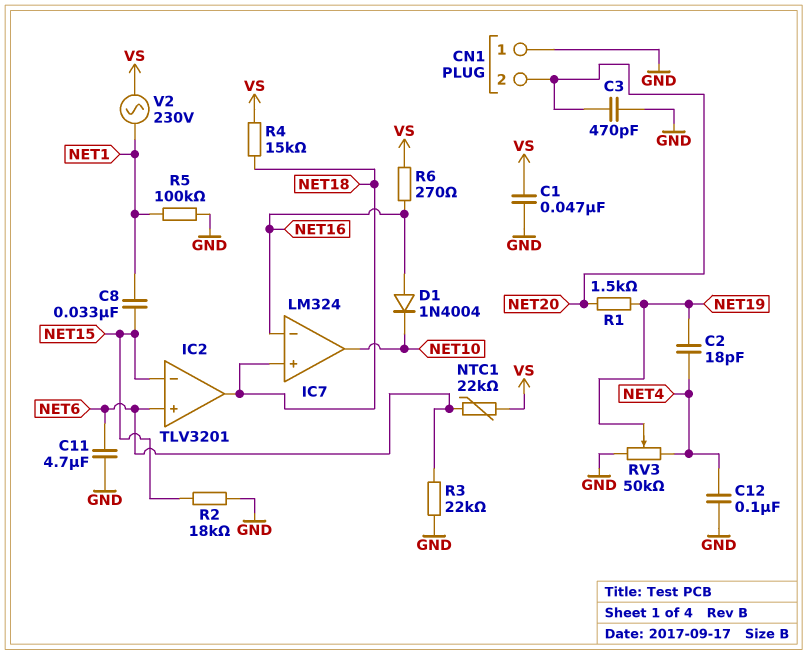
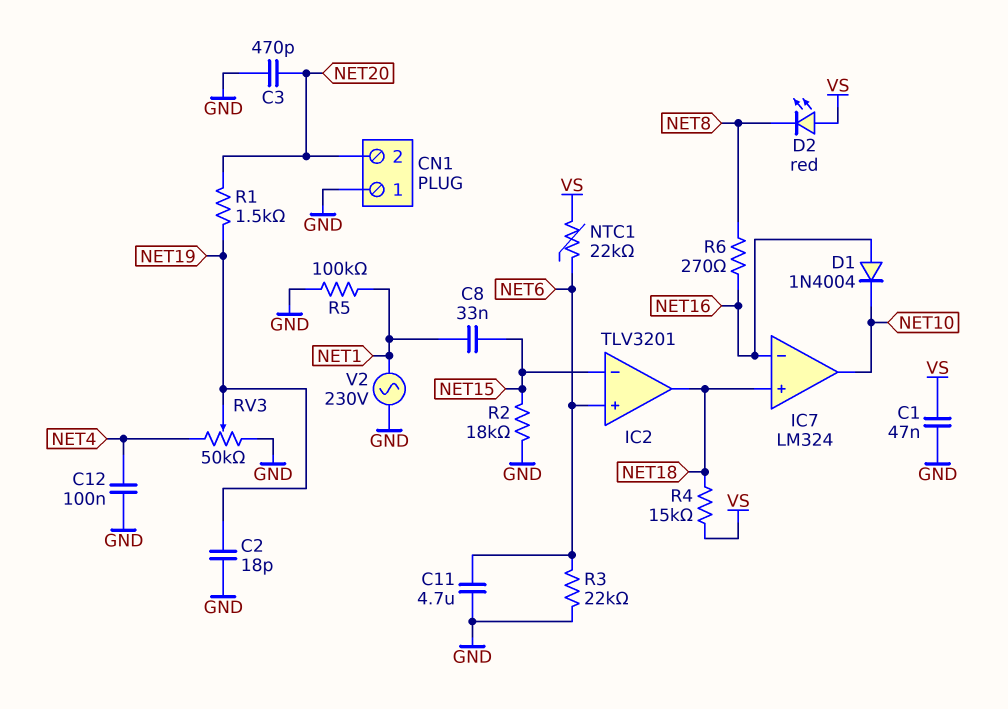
C2: 18pF (NET4, NET19) -> 18pF (GND, NET19)
D2: none -> LED red (A VS, K NET8)
R6: 270 (NET16, VS) -> 270 (NET8, NET16)
V2: AC 230V (NET1, VS) -> AC 230V (GND, NET1)

